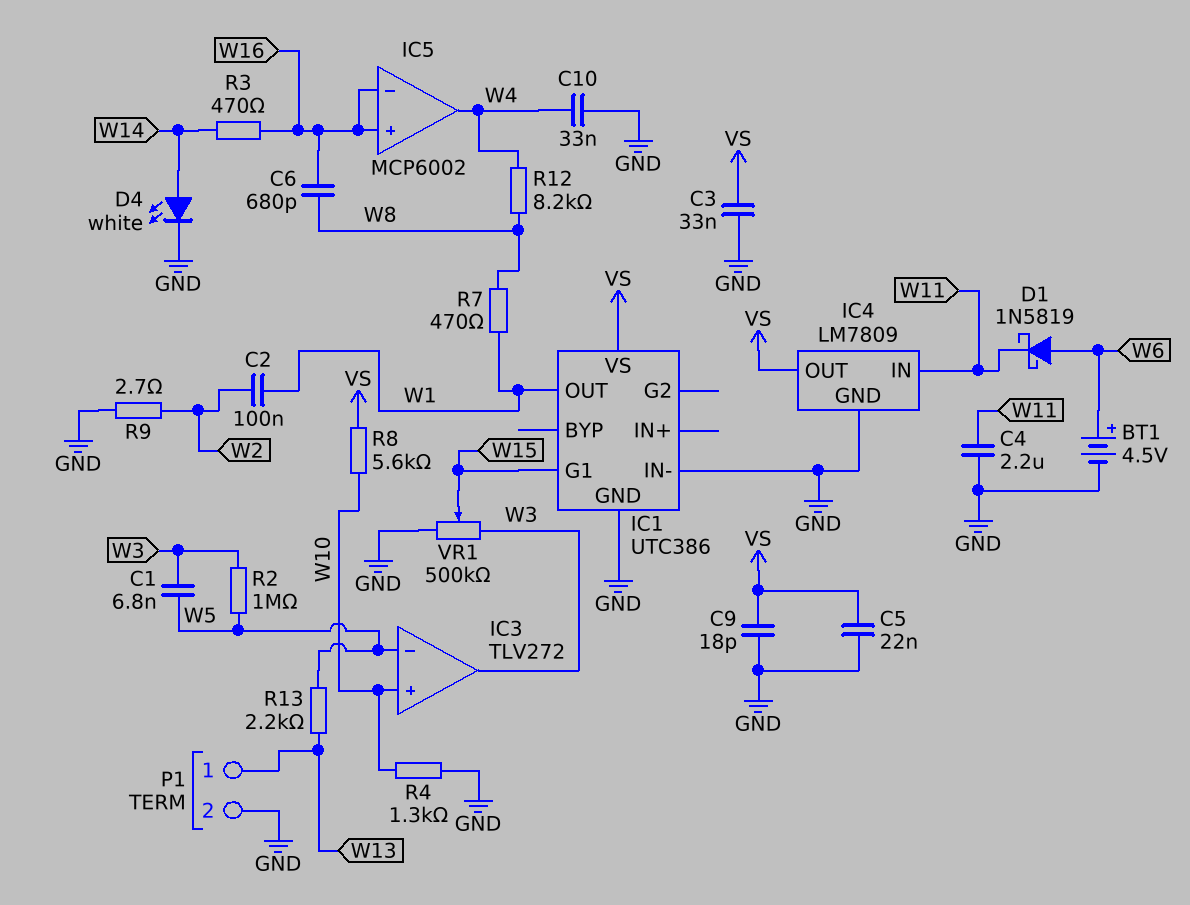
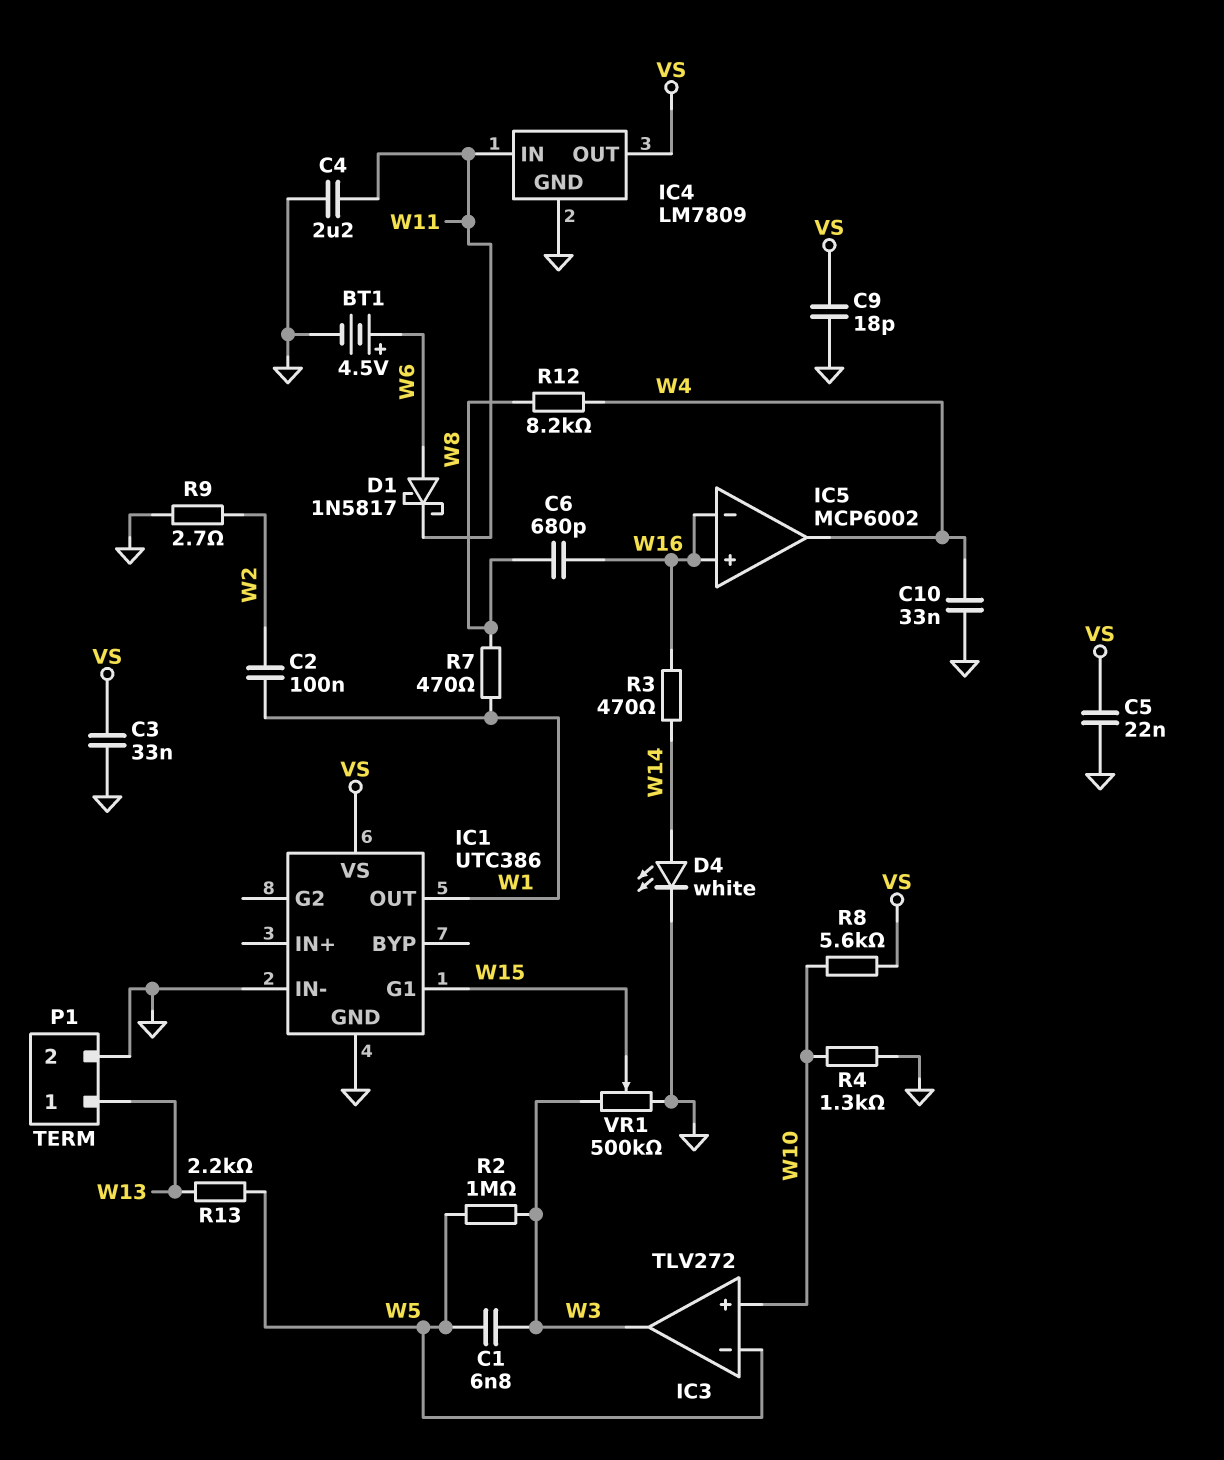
D1: schottky 1N5819 (A W6, K W11) -> schottky 1N5817 (A W6, K W11)

